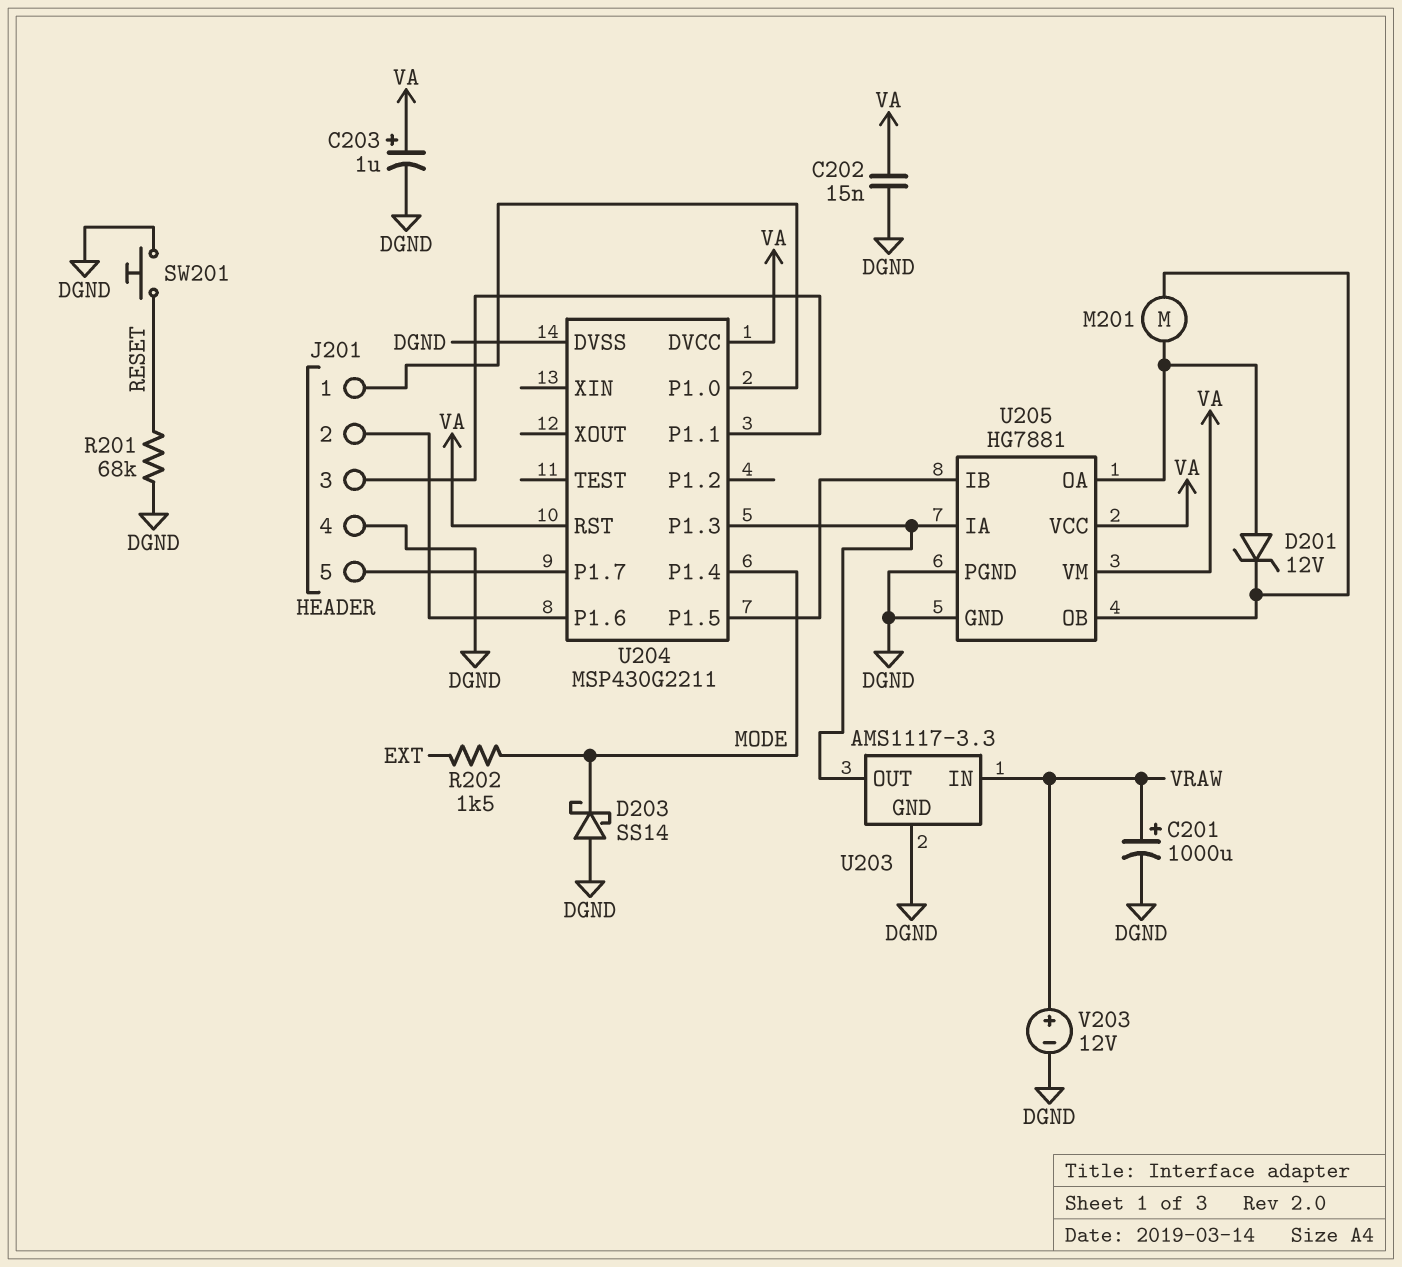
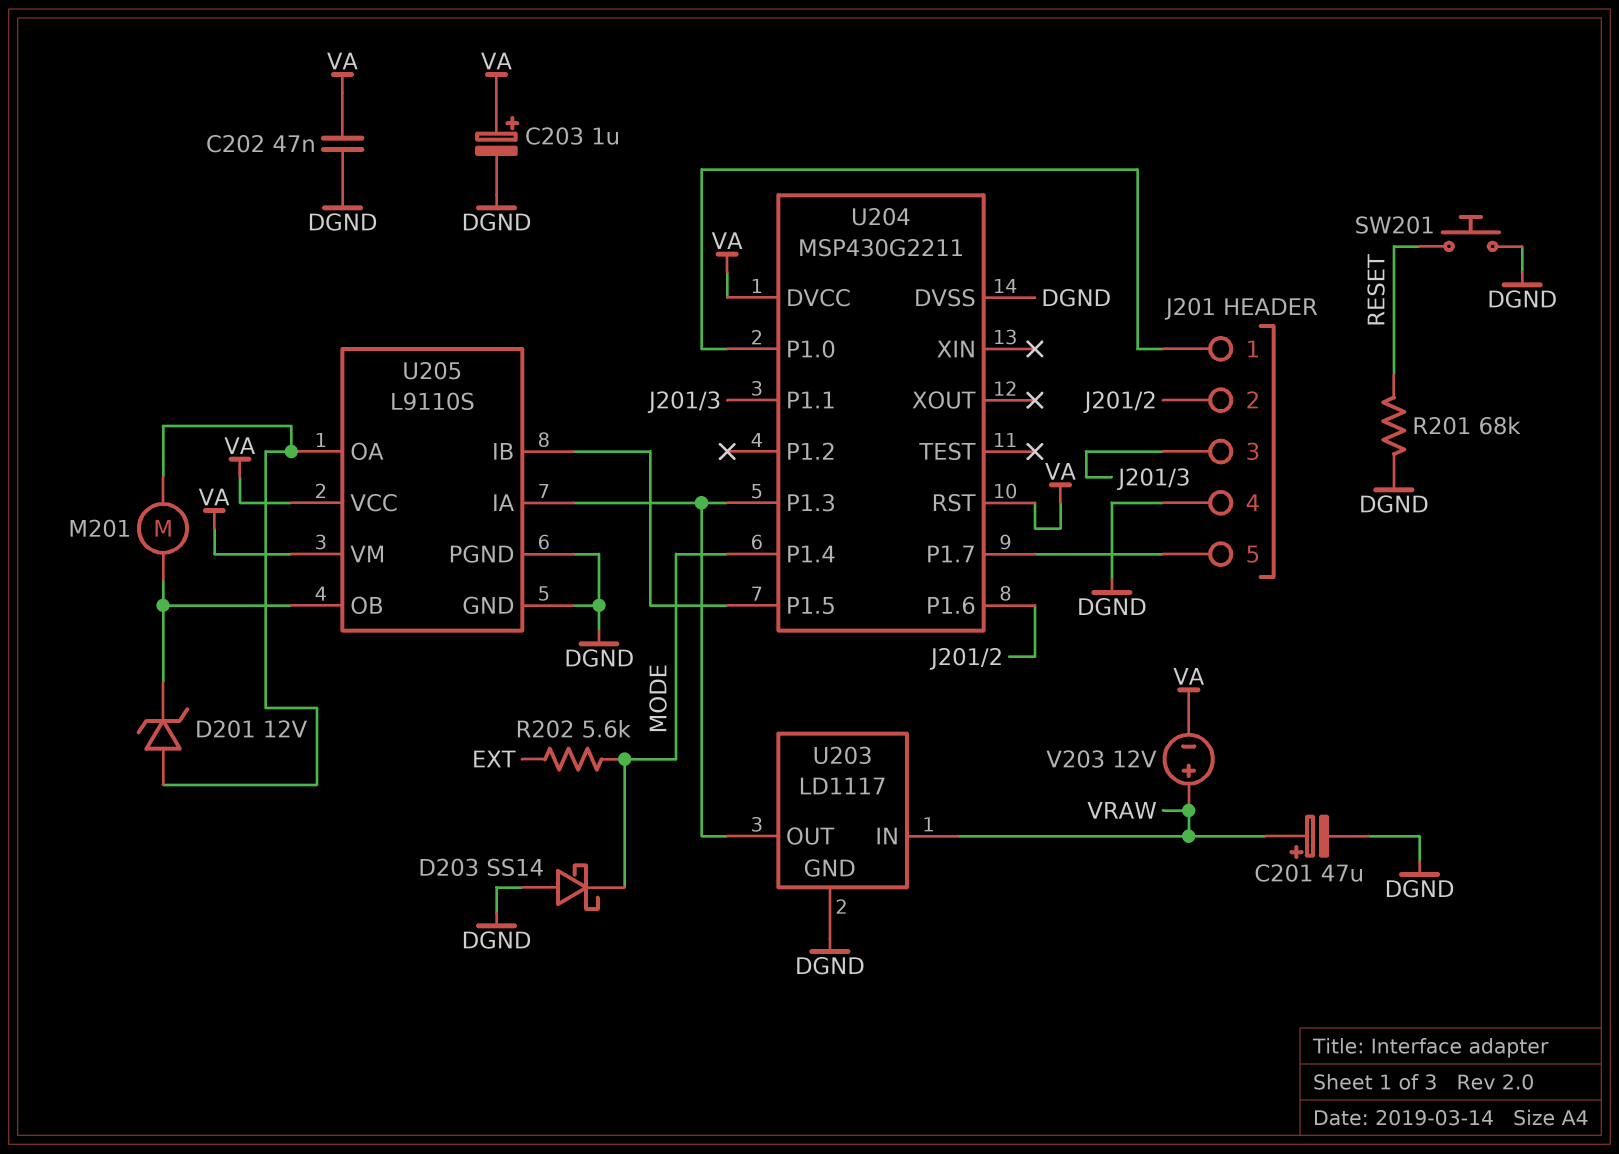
C201: 1000uF (plus VRAW, minus DGND) -> 47uF (plus VRAW, minus DGND)
C202: 15nF (DGND, VA) -> 47nF (DGND, VA)
R202: 1.5k (EXT, MODE) -> 5.6k (EXT, MODE)
U203: AMS1117-3.3 -> LD1117
U205: HG7881 -> L9110S
V203: 12V (plus VRAW, minus DGND) -> 12V (plus VRAW, minus VA)

